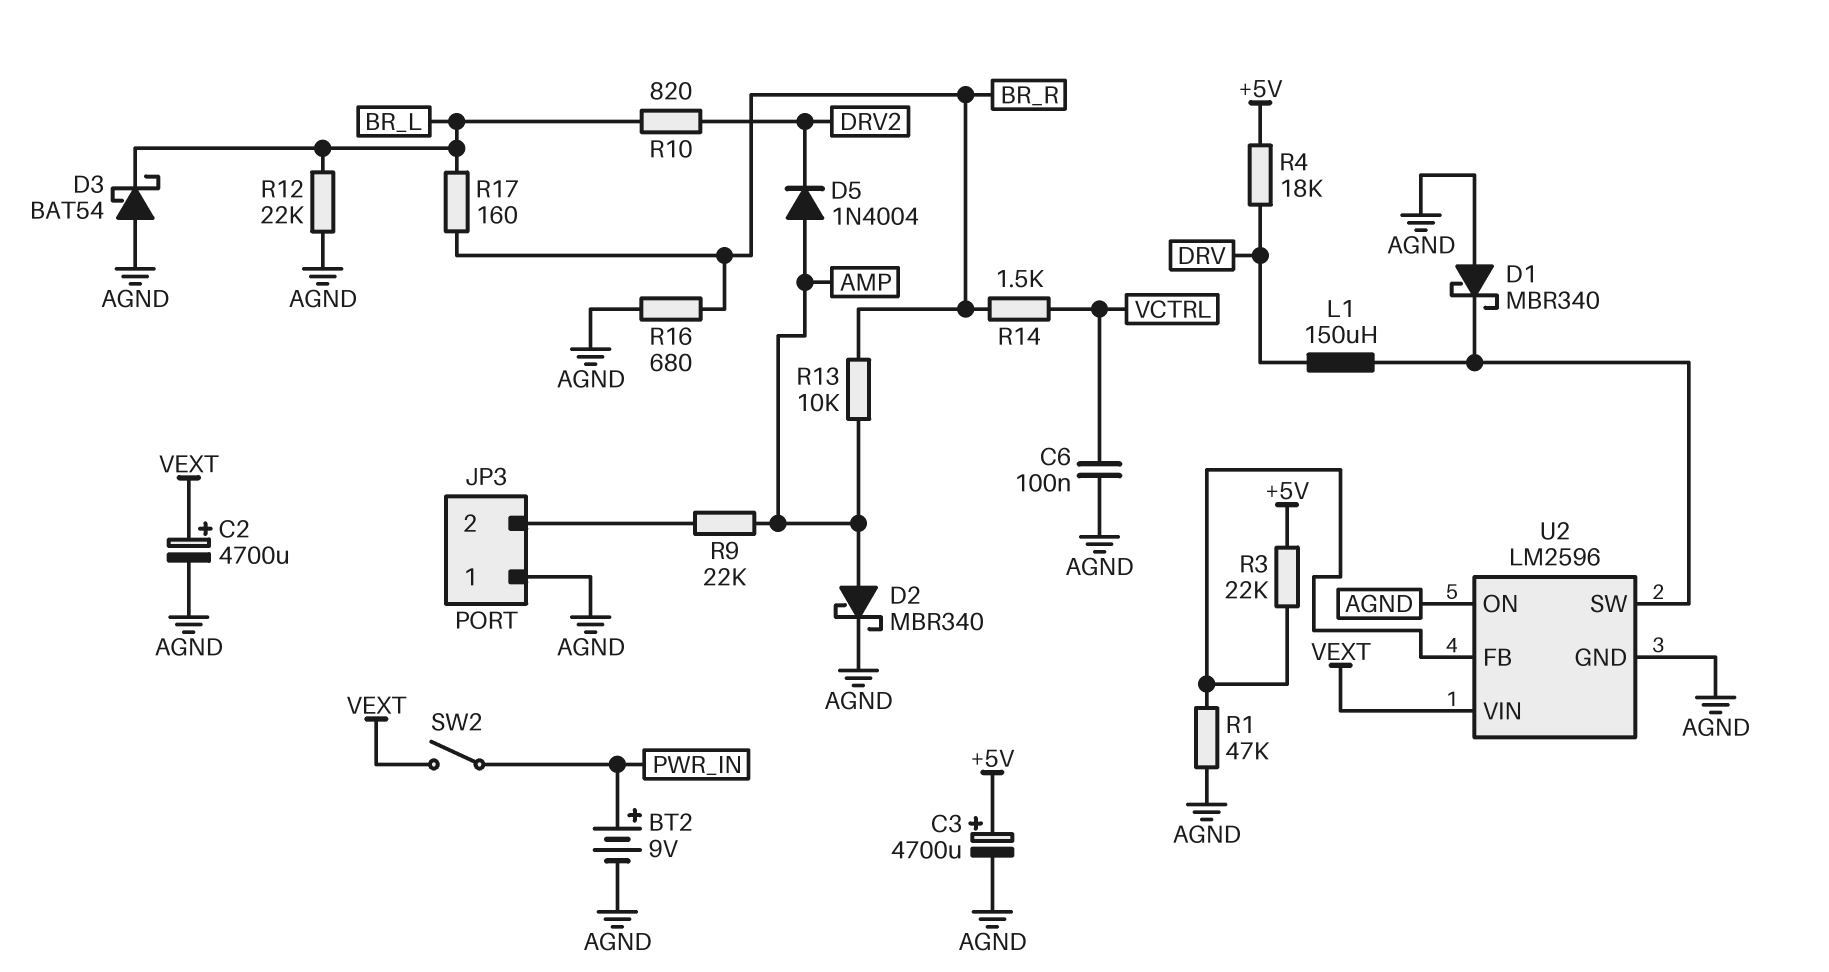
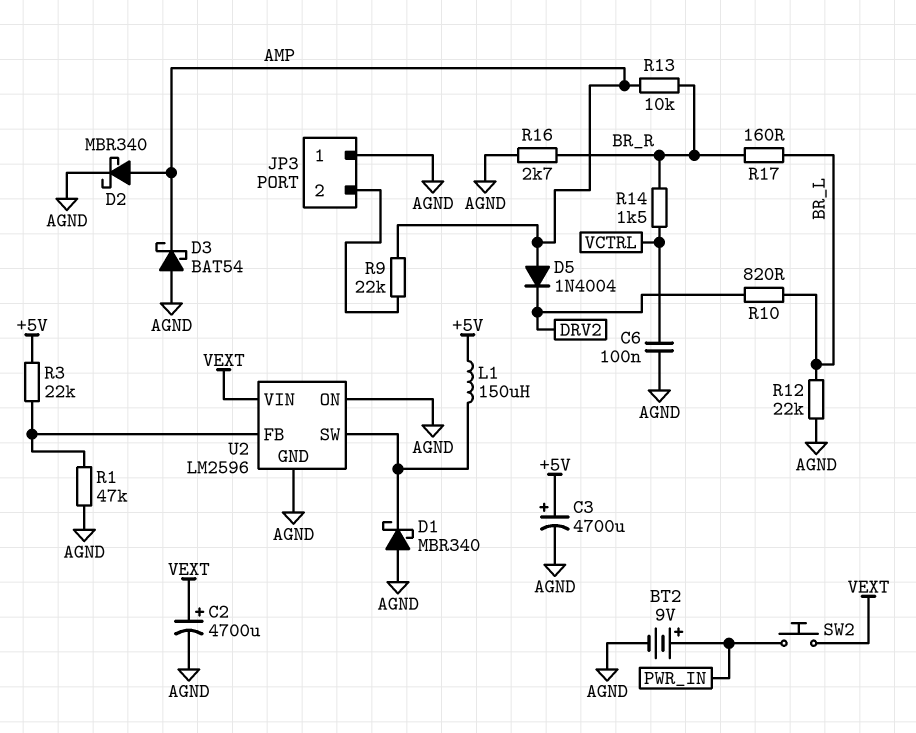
D3: schottky BAT54 (A AGND, K BR_L) -> schottky BAT54 (A AGND, K AMP)
L1: 150uH (DRV, U2/SW) -> 150uH (+5V, U2/SW)
R4: 18k (+5V, DRV) -> none
R16: 680 (AGND, BR_R) -> 2.7k (AGND, BR_R)
SW2: switch (PWR_IN, VEXT) -> button (PWR_IN, VEXT)

